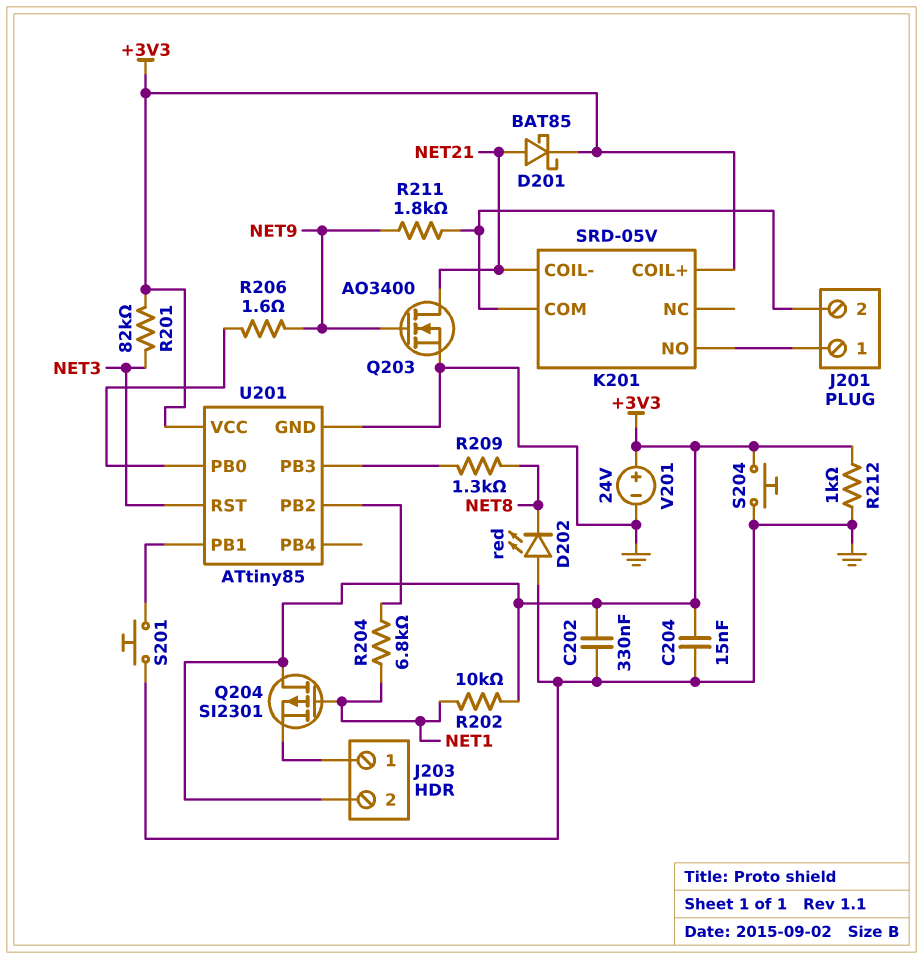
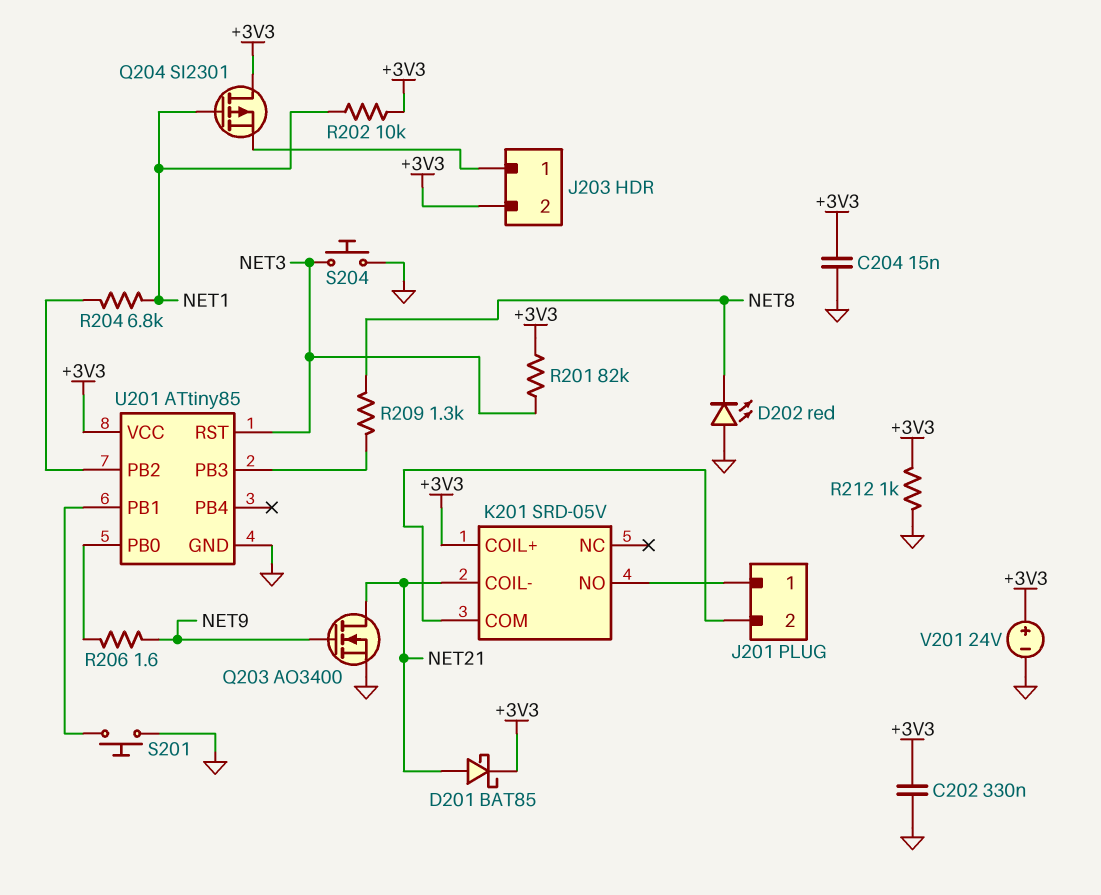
R211: 1.8k (J201/2, NET9) -> none
S204: button (+3V3, GND) -> button (GND, NET3)

